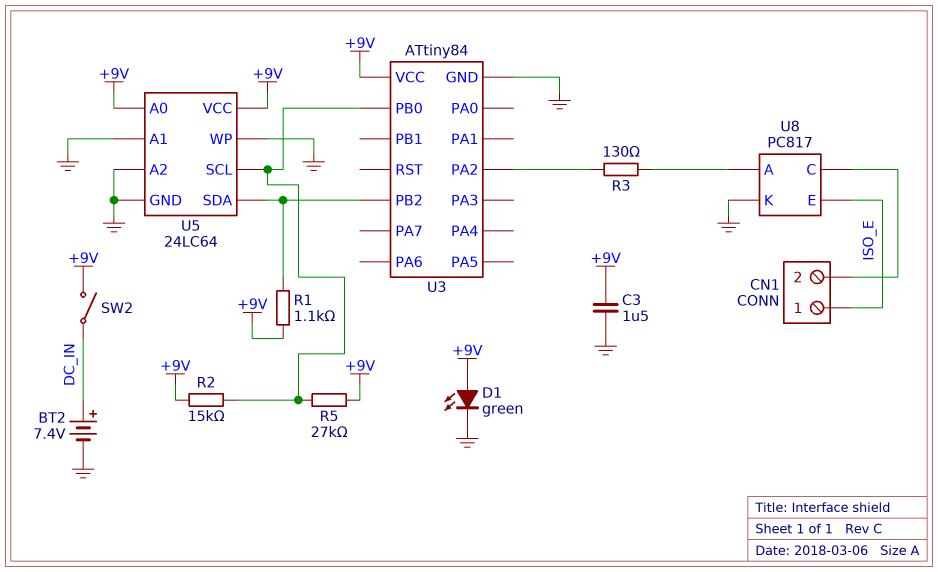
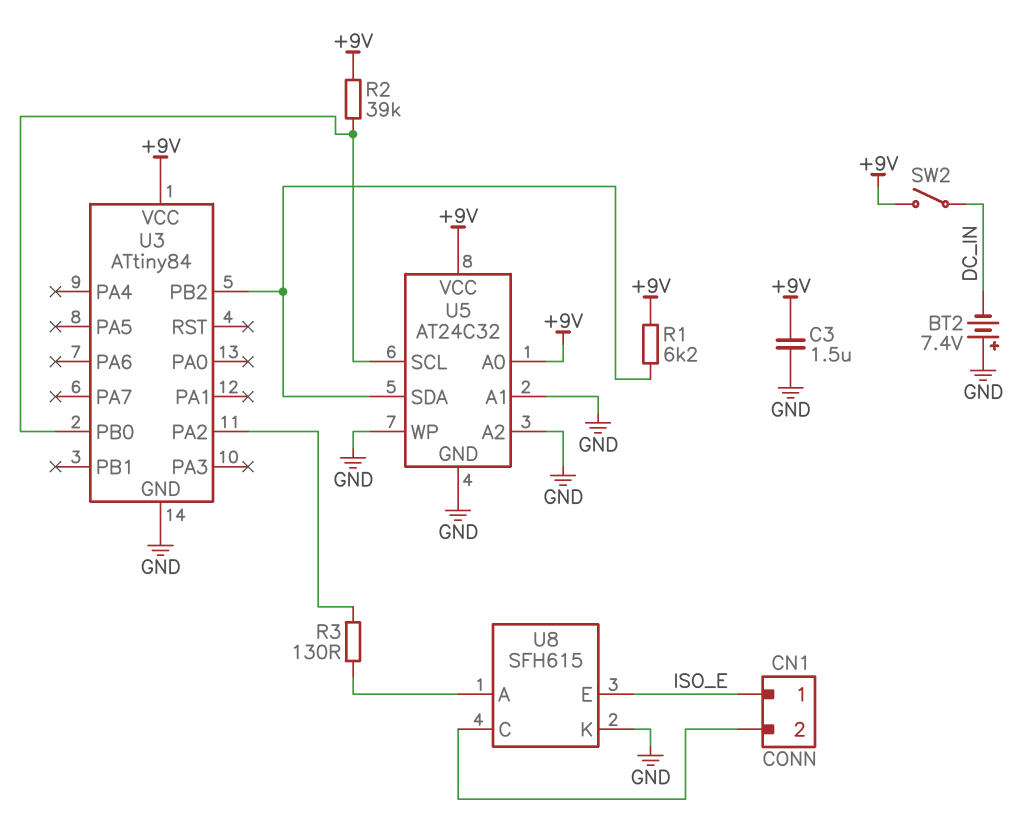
BT2: 7.4V (plus DC_IN, minus GND) -> 7.4V (plus GND, minus DC_IN)
D1: LED green (A +9V, K GND) -> none
R1: 1.1k (+9V, U3/PB2) -> 6.2k (+9V, U3/PB2)
R2: 15k (+9V, U3/PB0) -> 39k (+9V, U3/PB0)
R5: 27k (+9V, U3/PB0) -> none
U5: 24LC64 -> AT24C32
U8: PC817 -> SFH615

